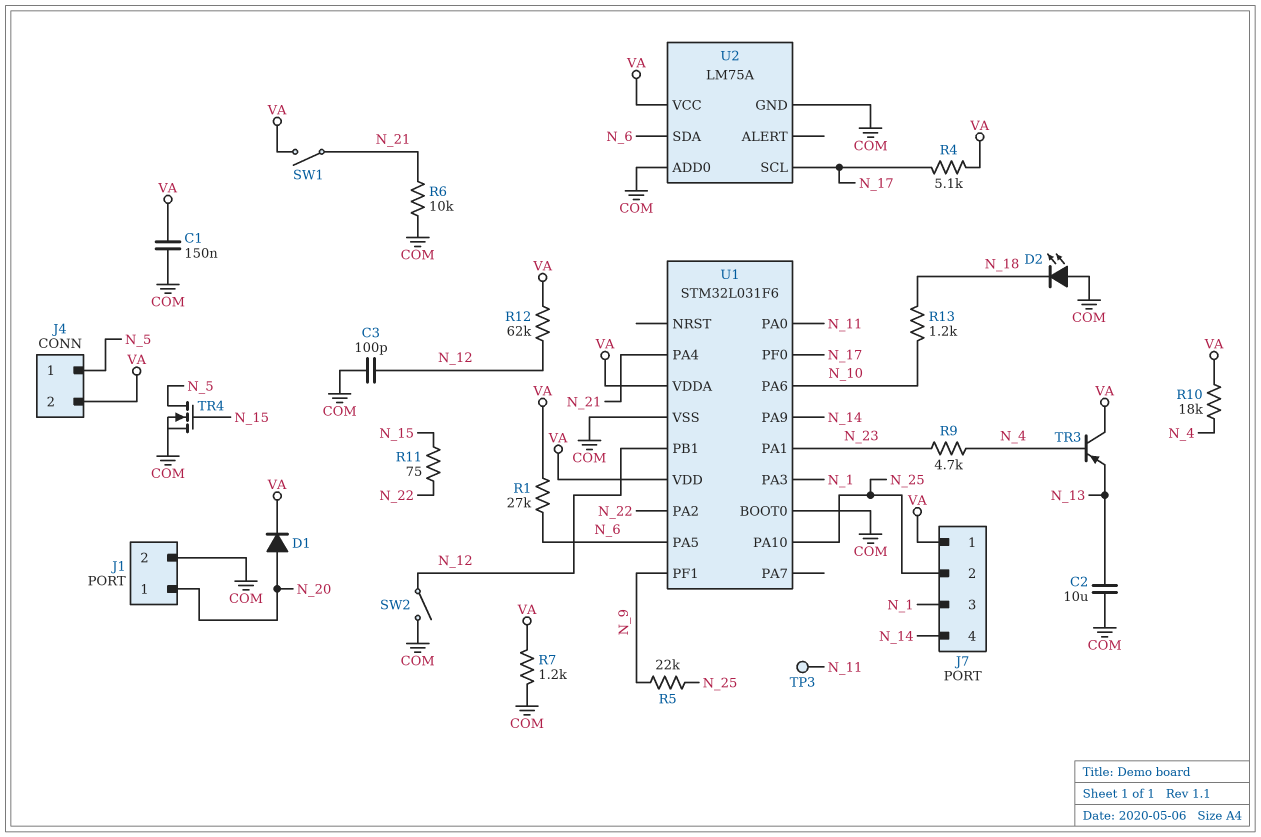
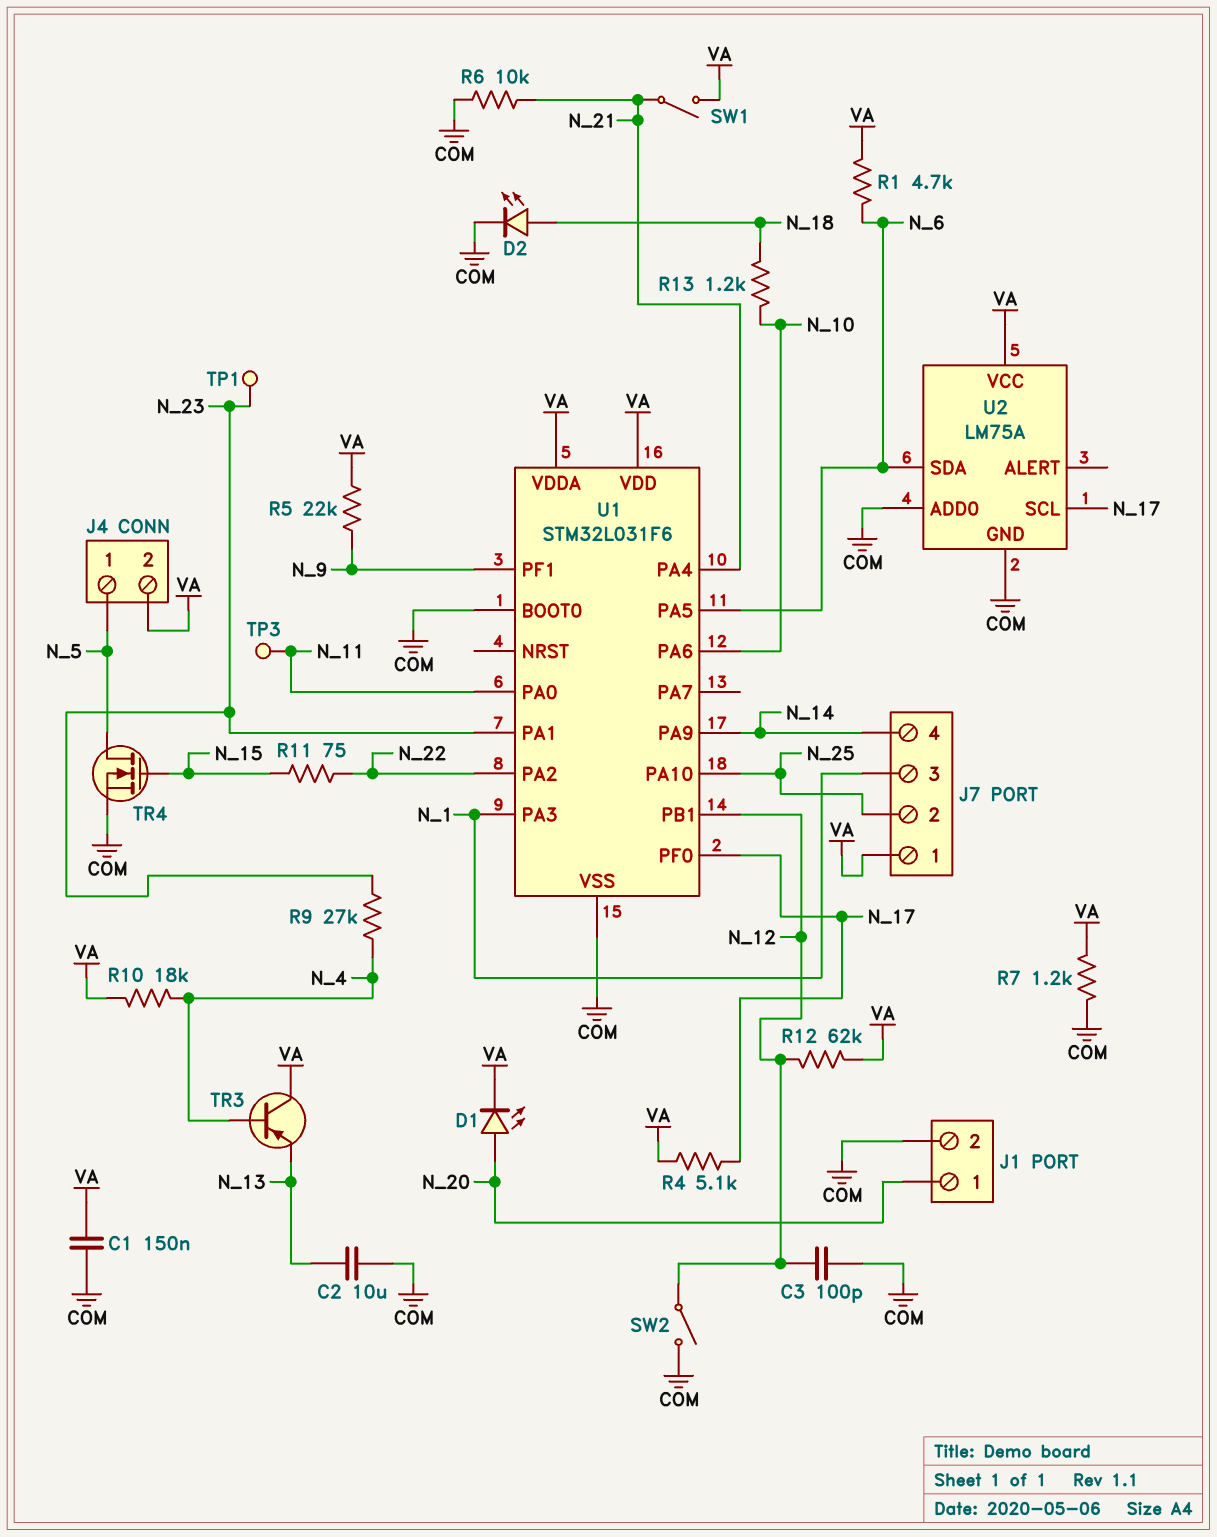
D1: diode (A N_20, K VA) -> LED (A N_20, K VA)
D2: LED (A COM, K N_18) -> LED (A N_18, K COM)
R1: 27k (N_6, VA) -> 4.7k (N_6, VA)
R5: 22k (N_9, N_25) -> 22k (N_9, VA)
R9: 4.7k (N_4, N_23) -> 27k (N_4, N_23)
TP1: none -> test point (N_23)

